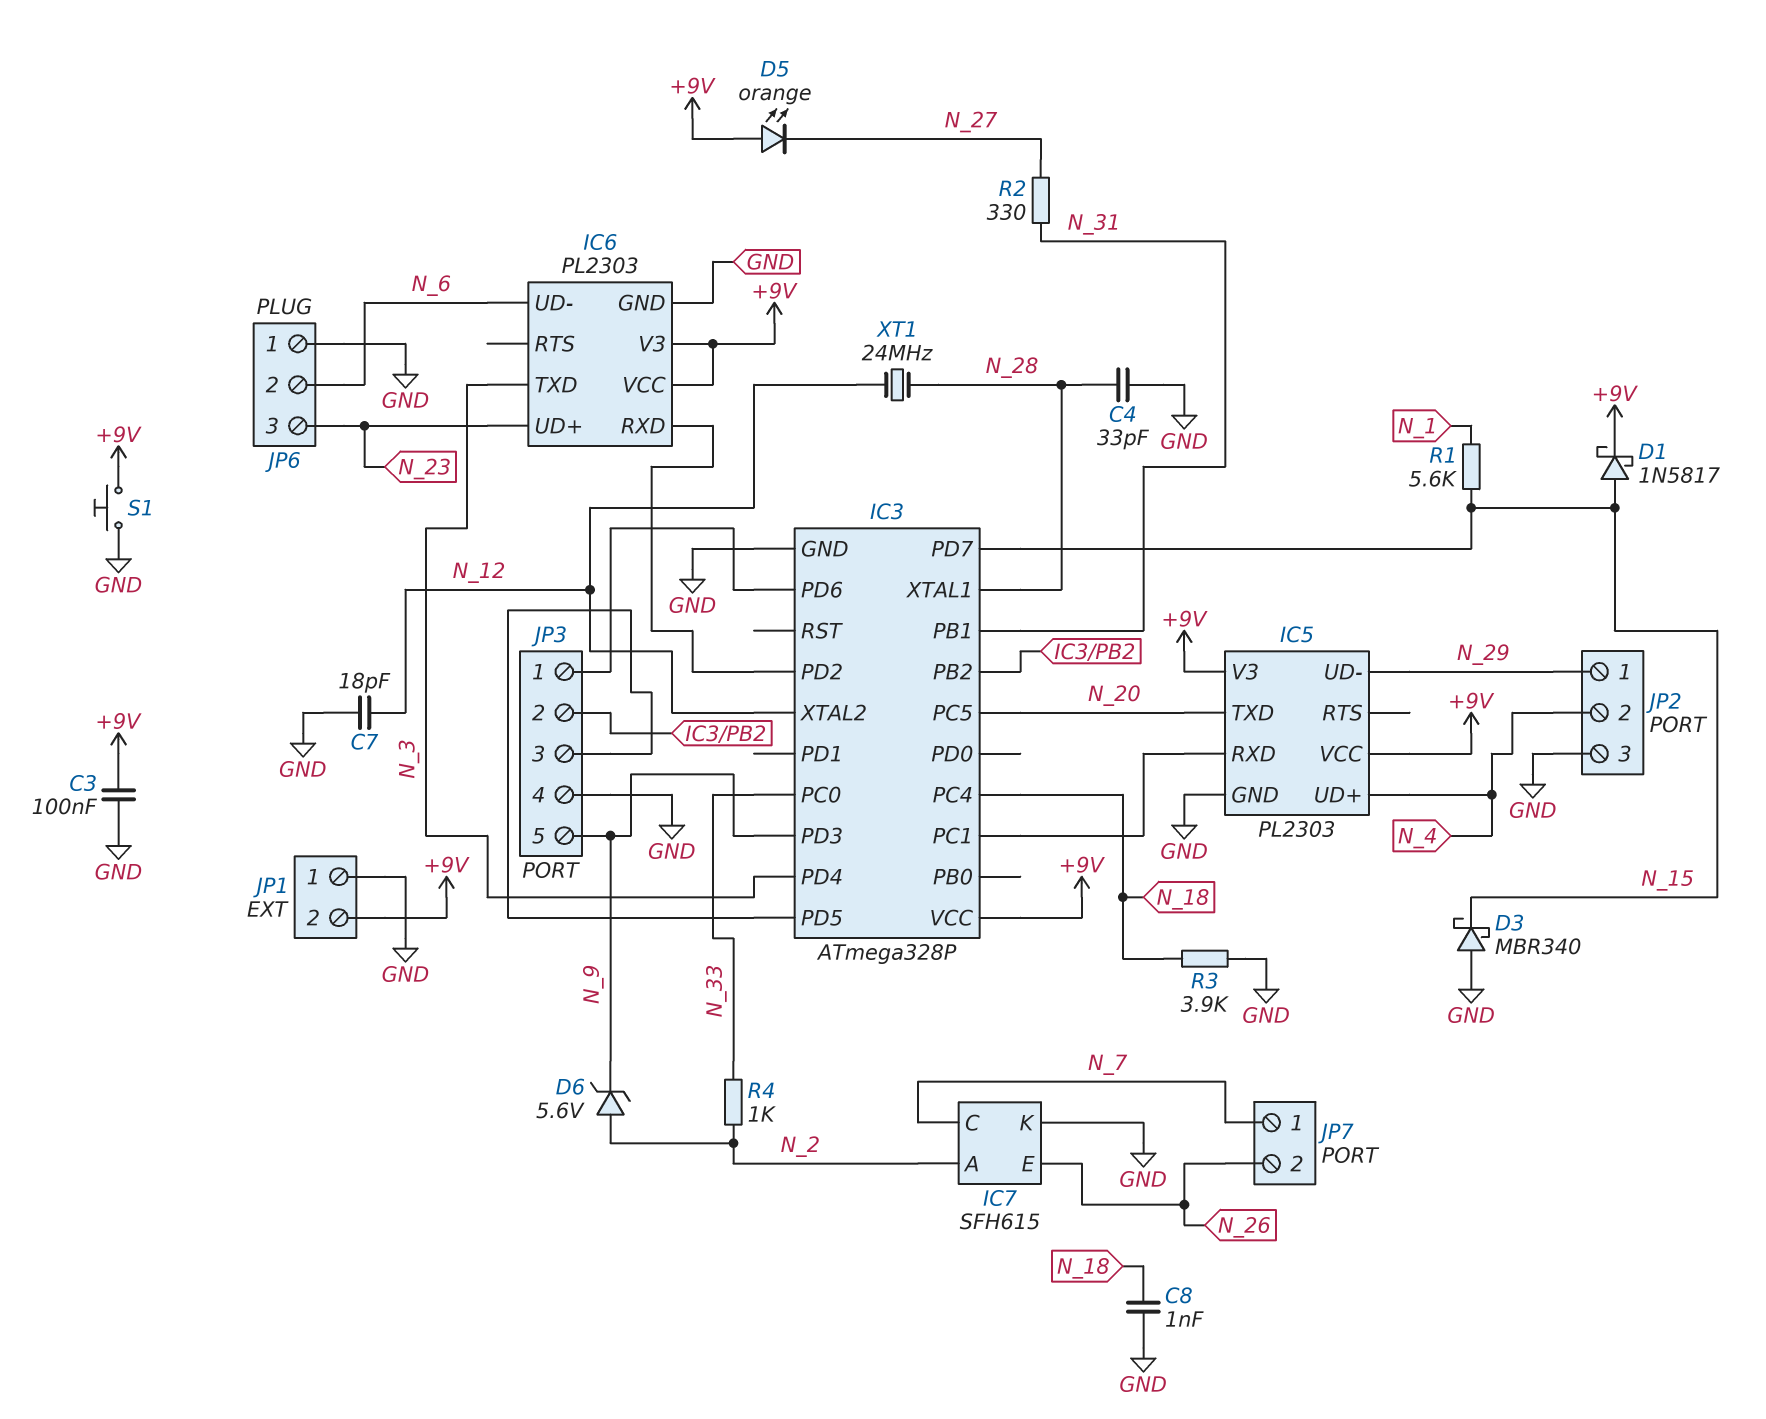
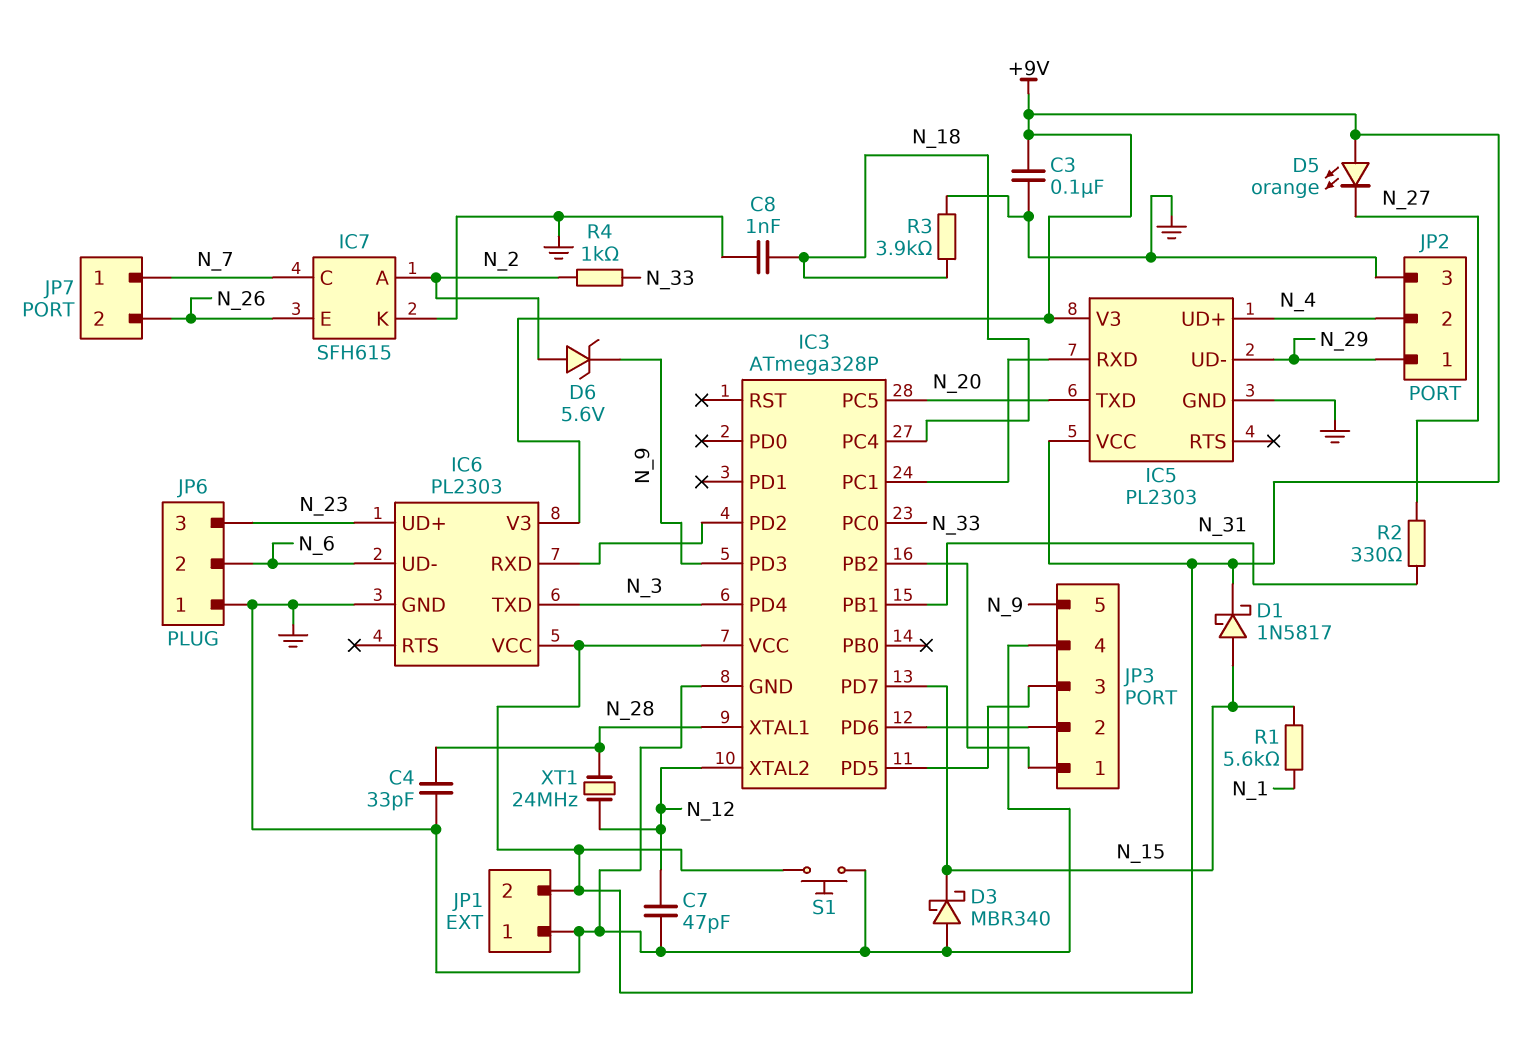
C7: 18pF (GND, N_12) -> 47pF (GND, N_12)
JP3 pin 1: IC3/PD6 -> IC3/PB2
JP3 pin 2: IC3/PB2 -> IC3/PD6

